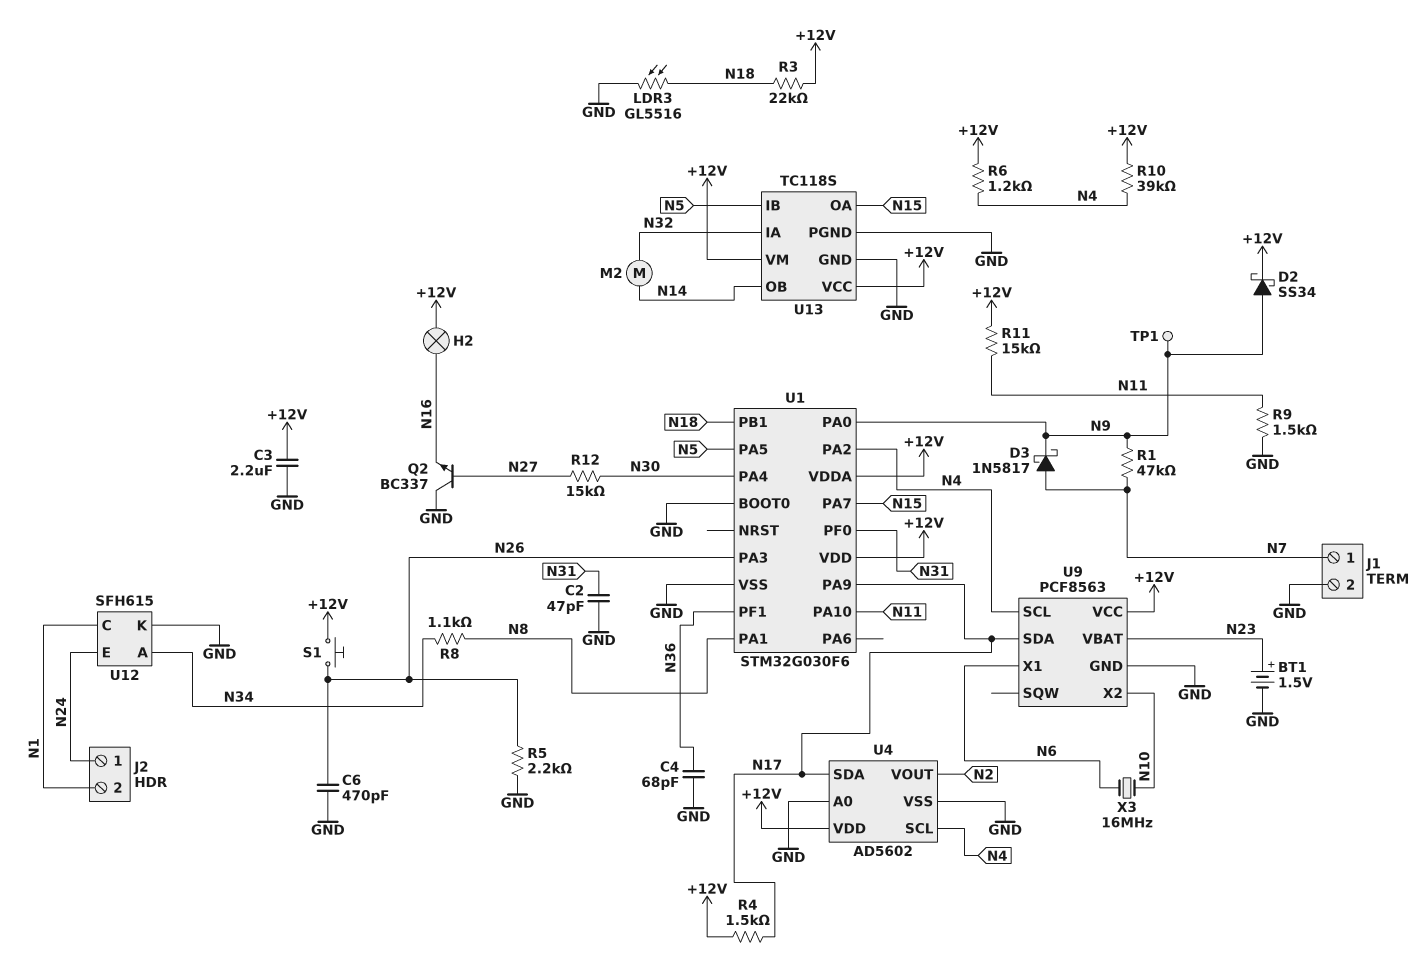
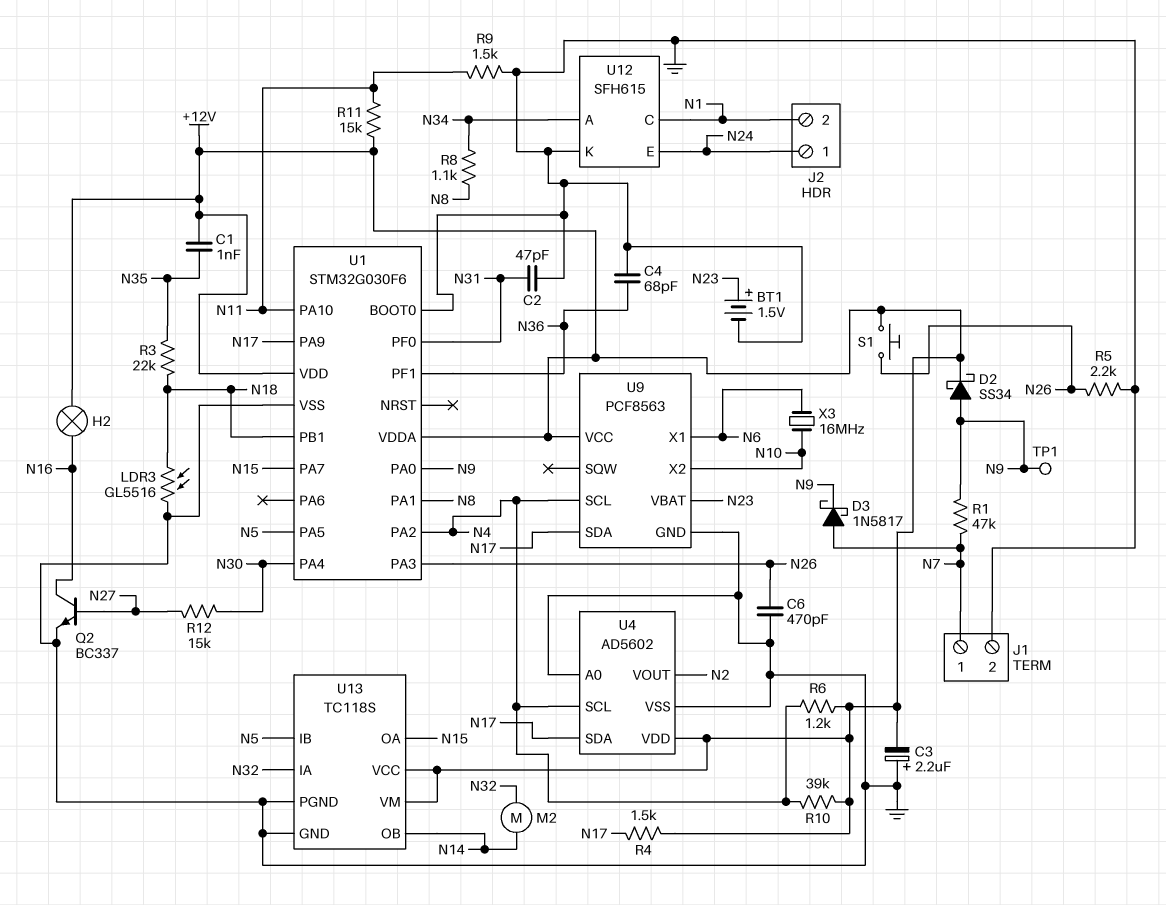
C1: none -> 1nF (+12V, N35)
C3: 2.2uF (+12V, GND) -> 2.2uF (plus GND, minus +12V)
Q2: NPN BC337 (B N27, C GND, E N16) -> NPN BC337 (B N27, C N16, E GND)
R3: 22k (+12V, N18) -> 22k (N18, N35)

